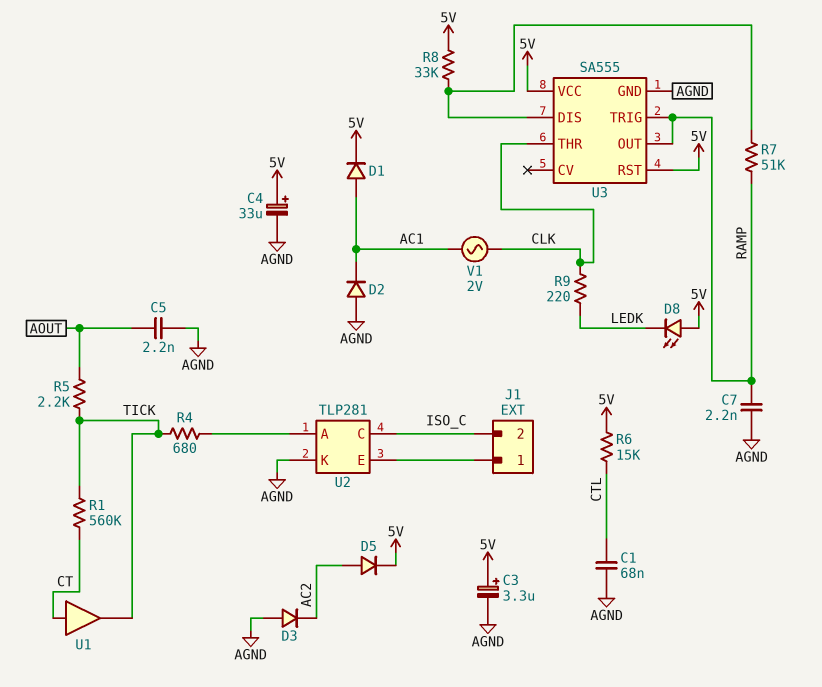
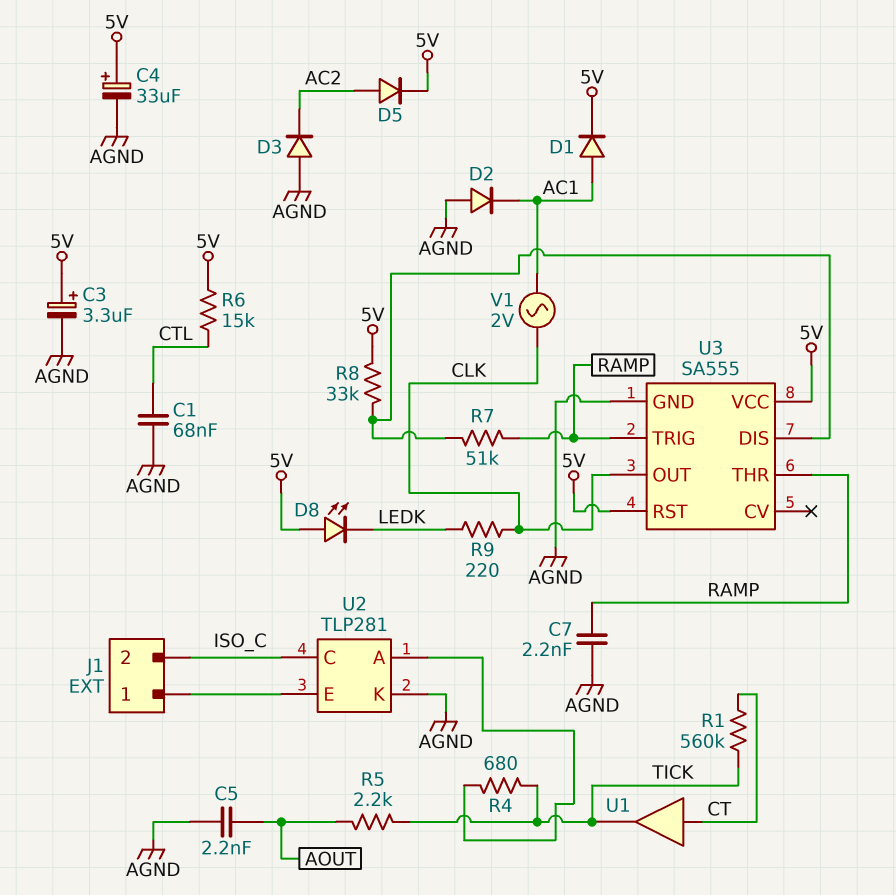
U3 pin OUT: RAMP -> CLK
U3 pin THR: CLK -> RAMP

